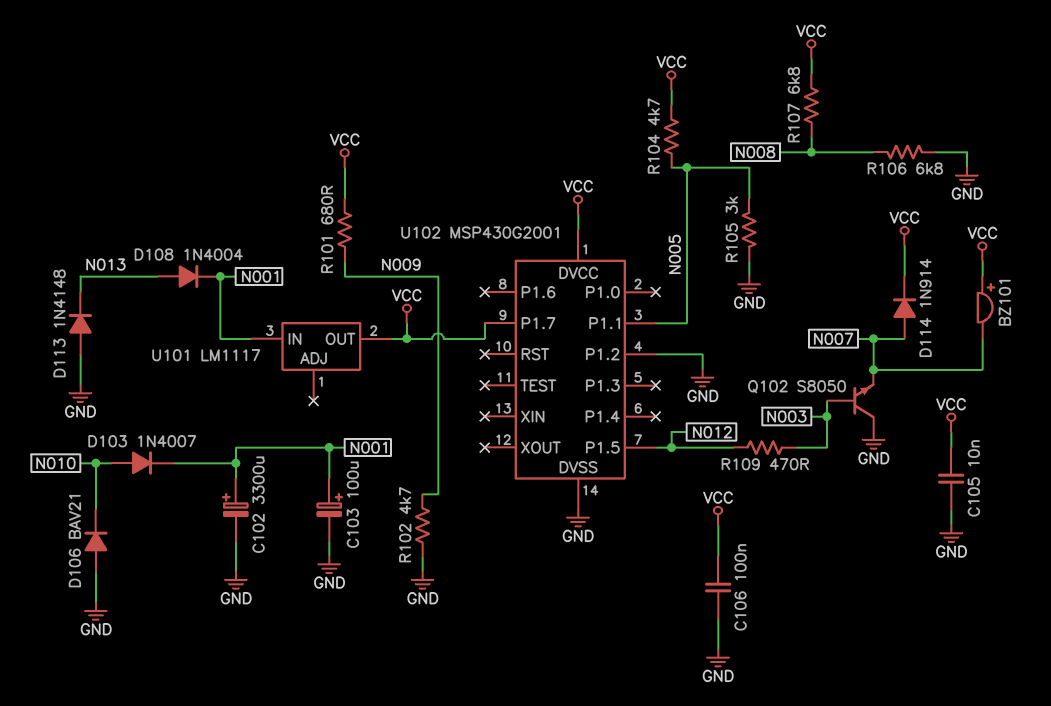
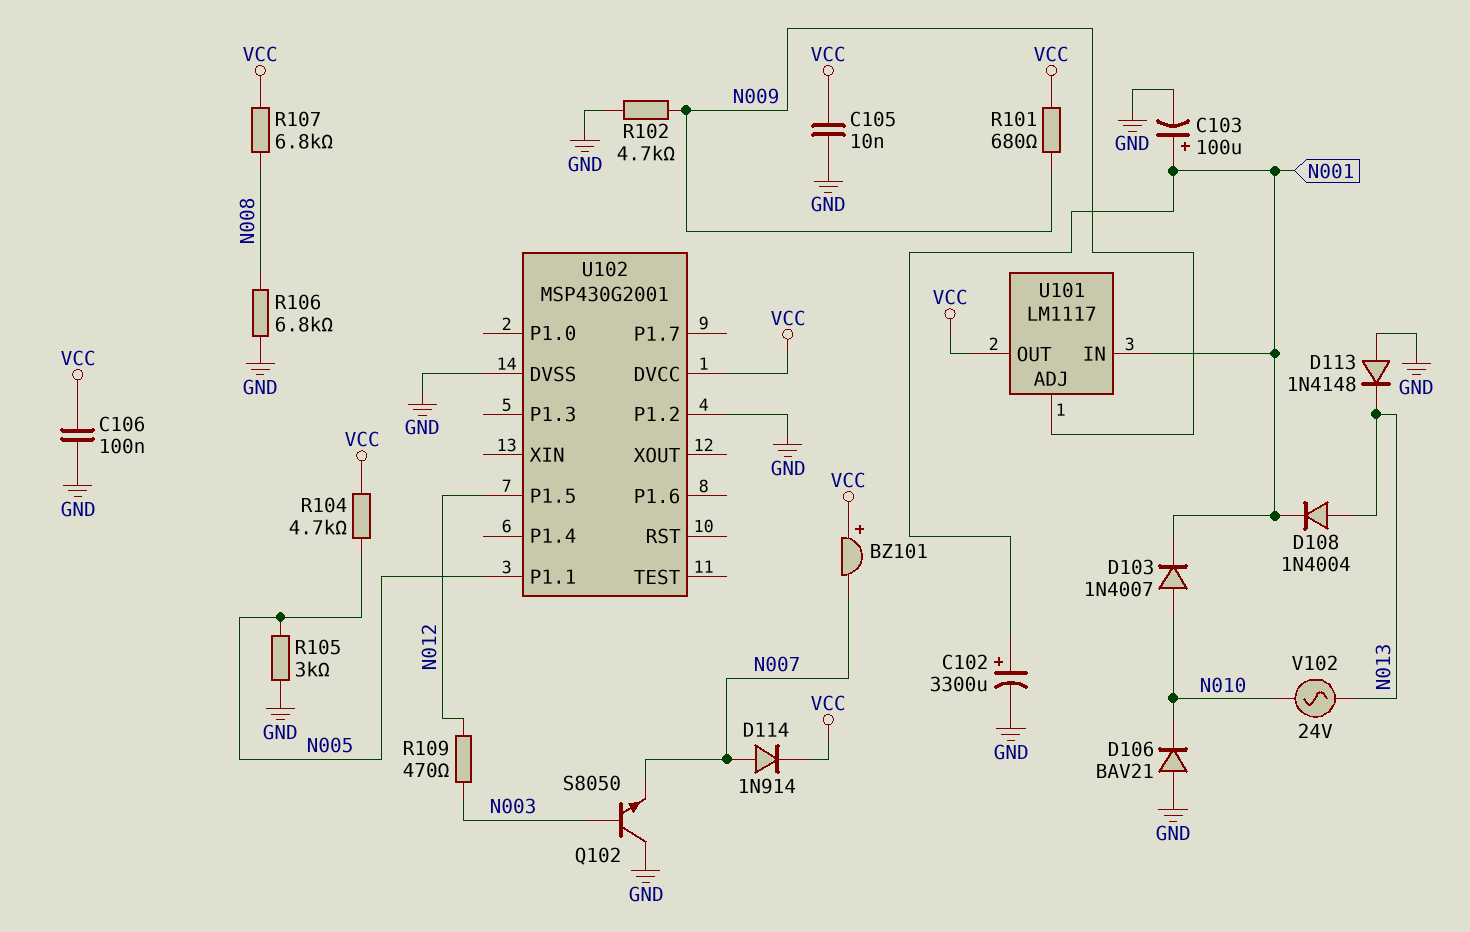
U101 pin ADJ: none -> N009
U102 pin P1.7: VCC -> none
V102: none -> AC 24V (N010, N013)

